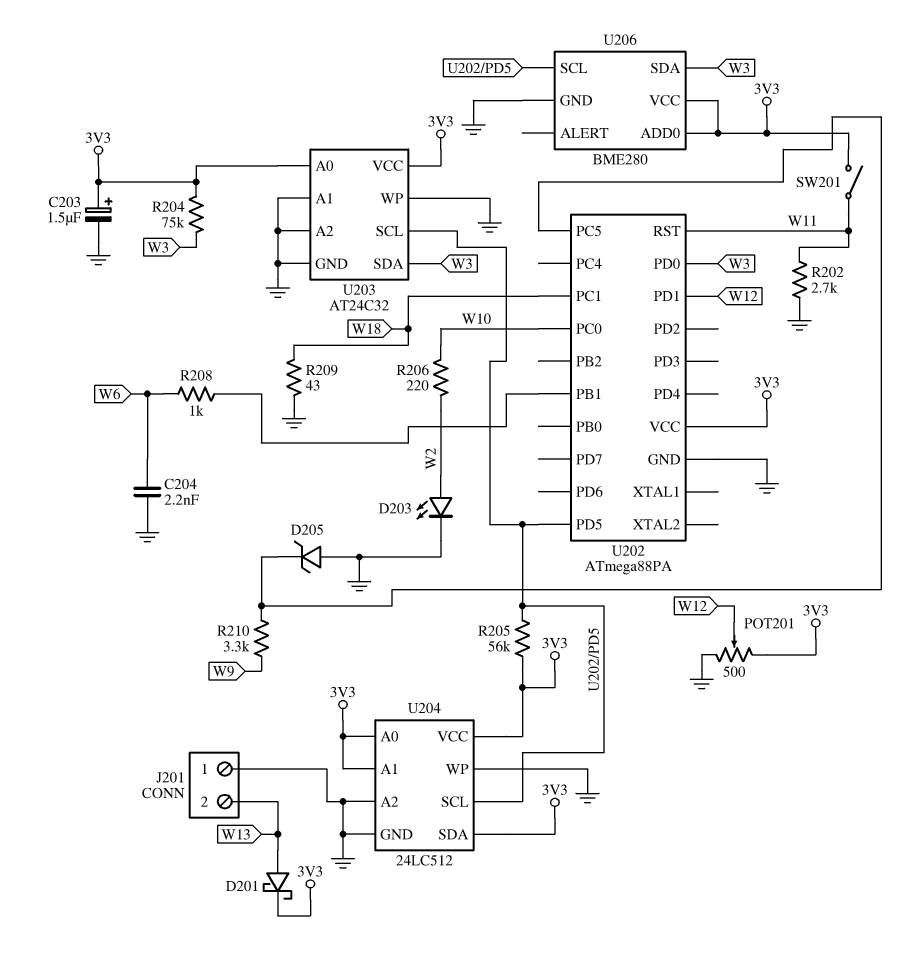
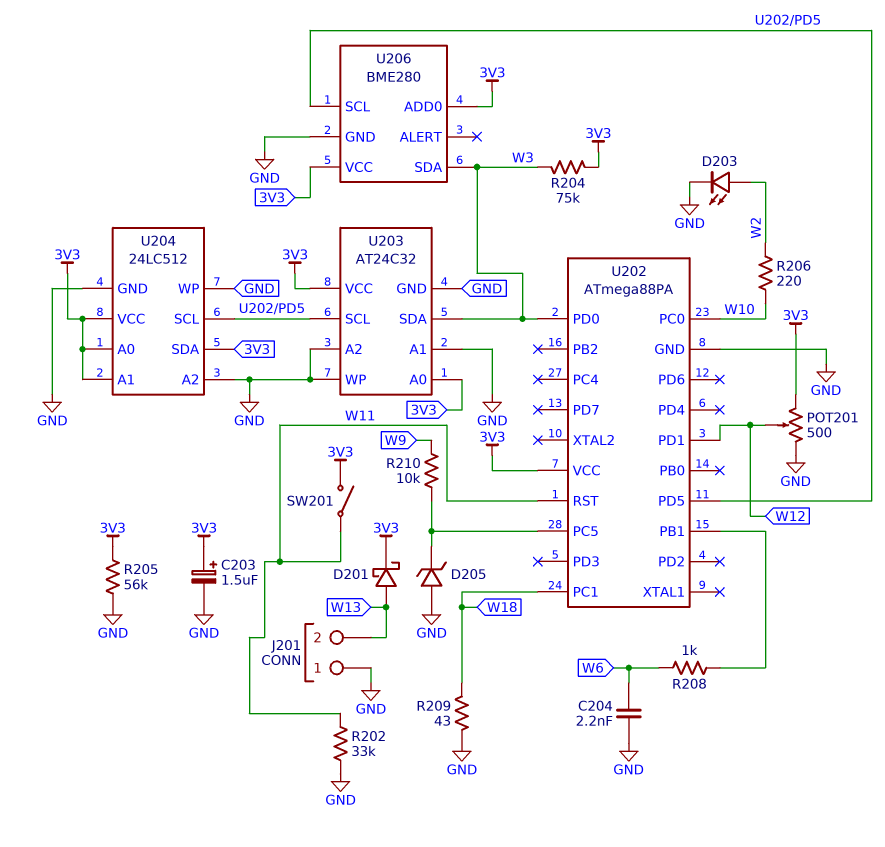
R202: 2.7k (GND, W11) -> 33k (GND, W11)
R205: 56k (3V3, U202/PD5) -> 56k (3V3, GND)
R210: 3.3k (U202/PC5, W9) -> 10k (U202/PC5, W9)

